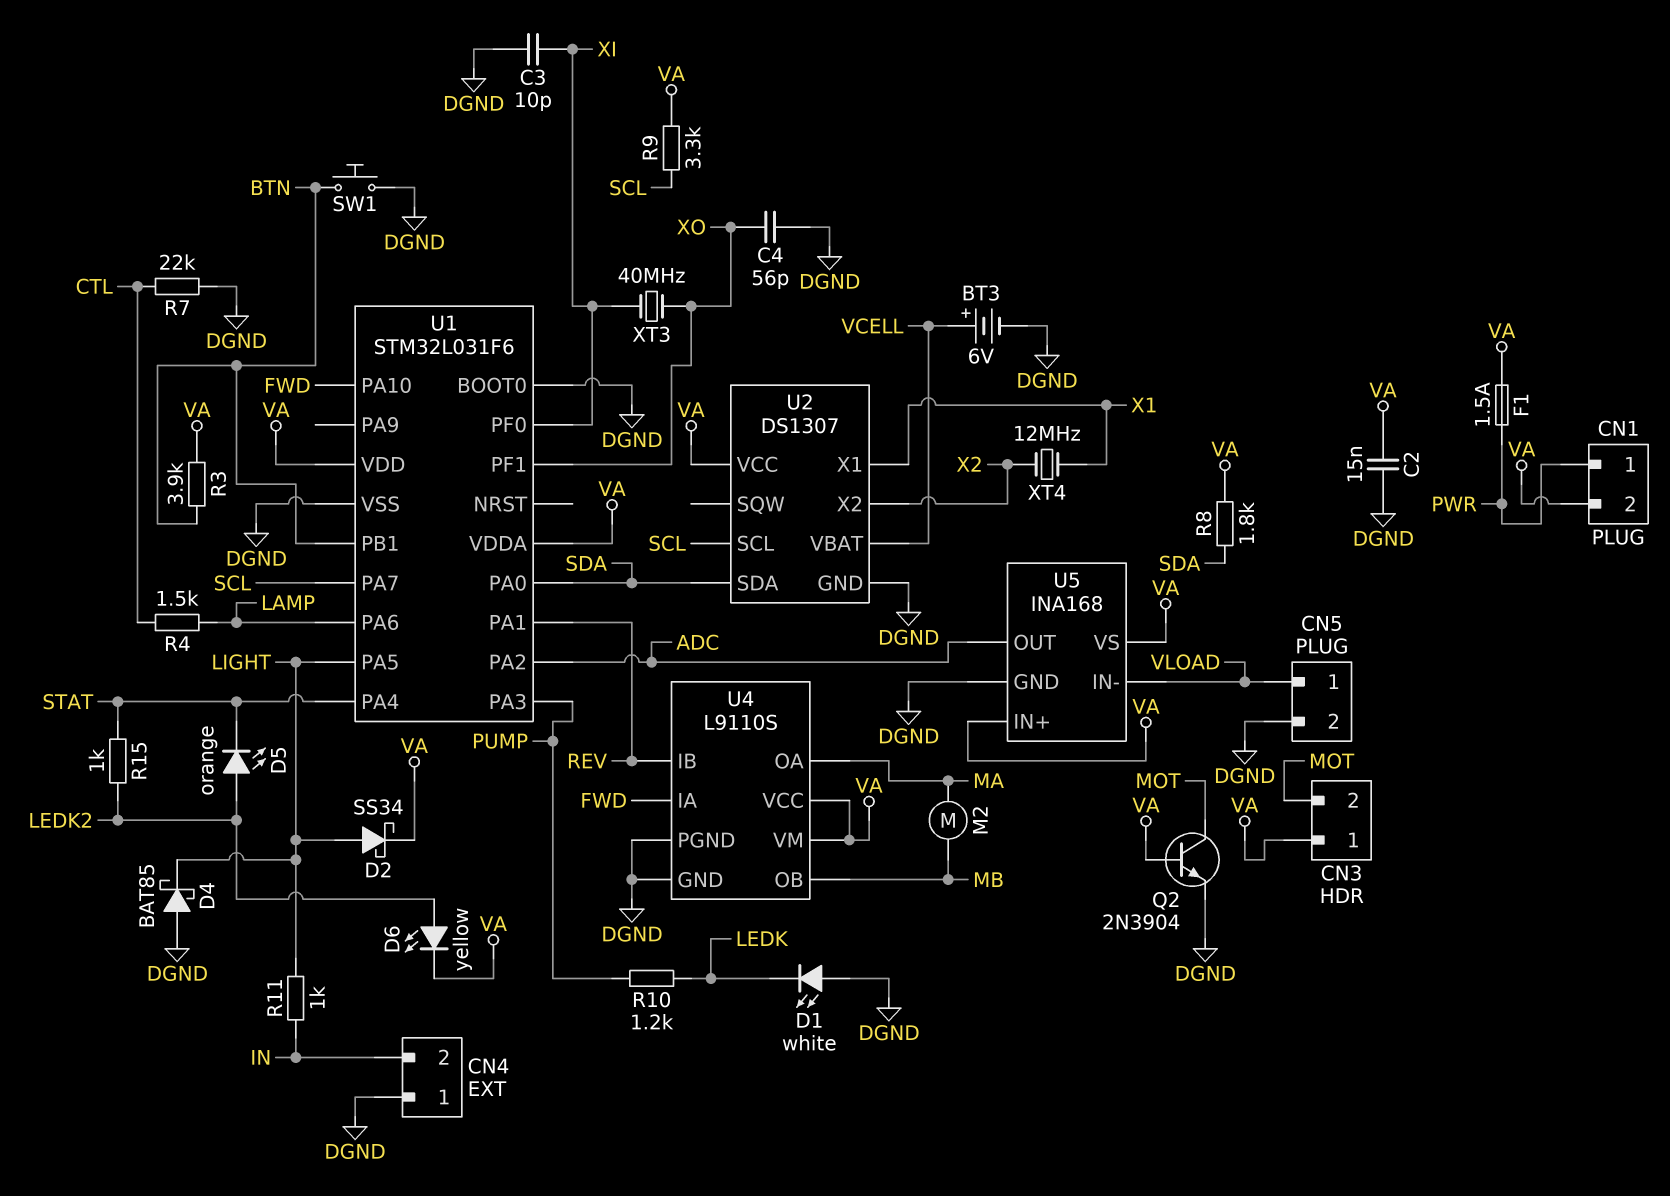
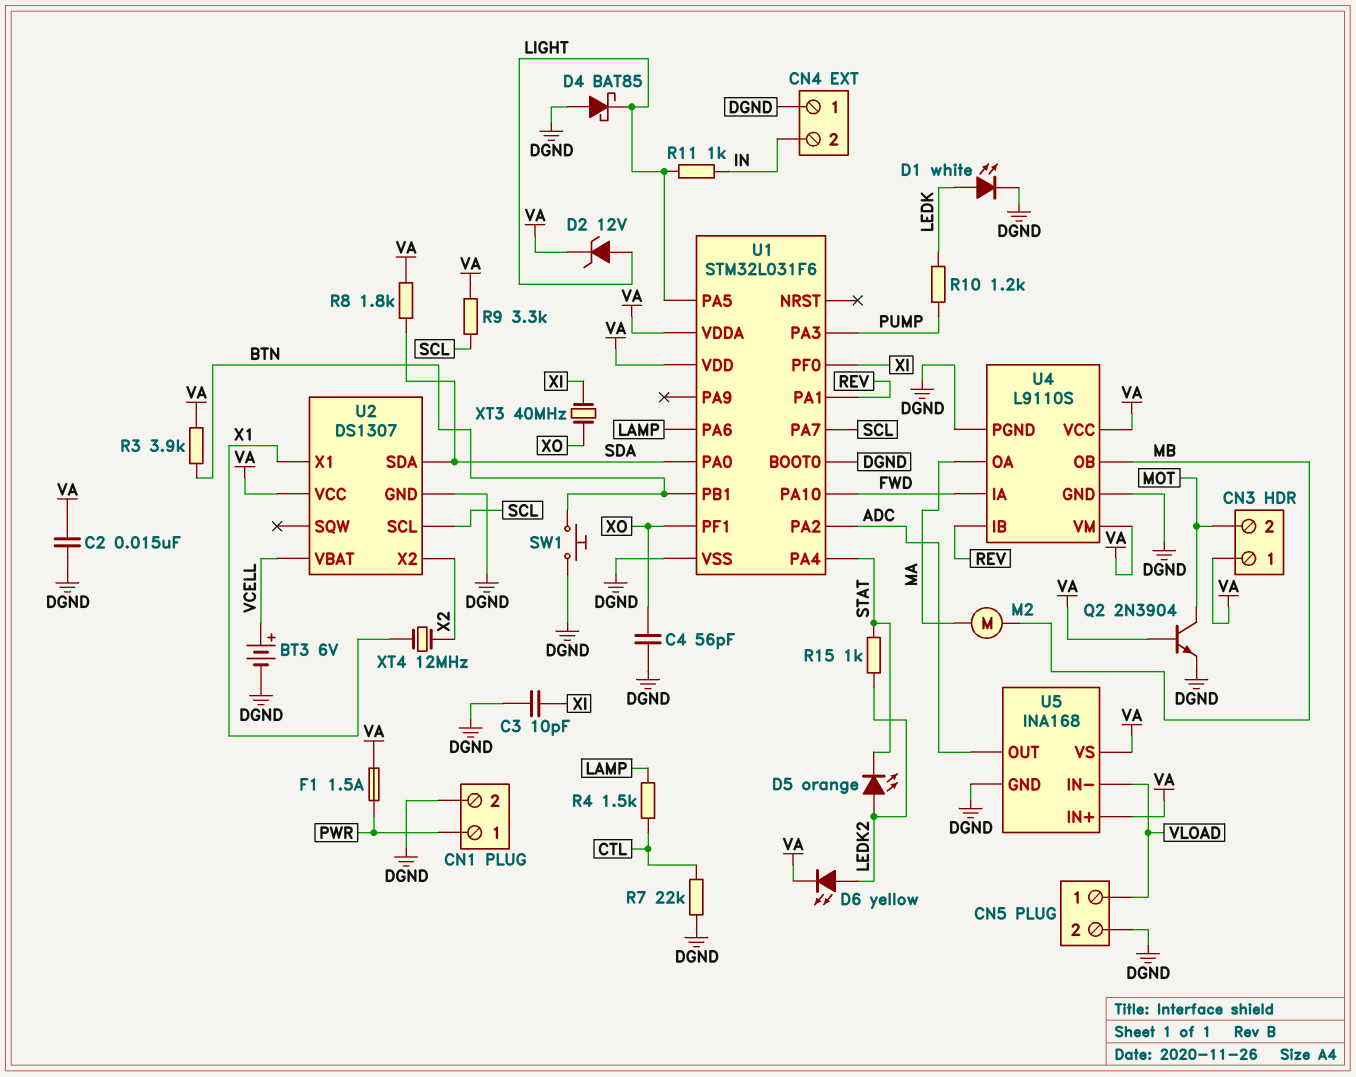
CN1 pin 2: VA -> DGND
D1: LED white (A DGND, K LEDK) -> LED white (A LEDK, K DGND)
D2: schottky SS34 (A LIGHT, K VA) -> zener 12V (A LIGHT, K VA)

